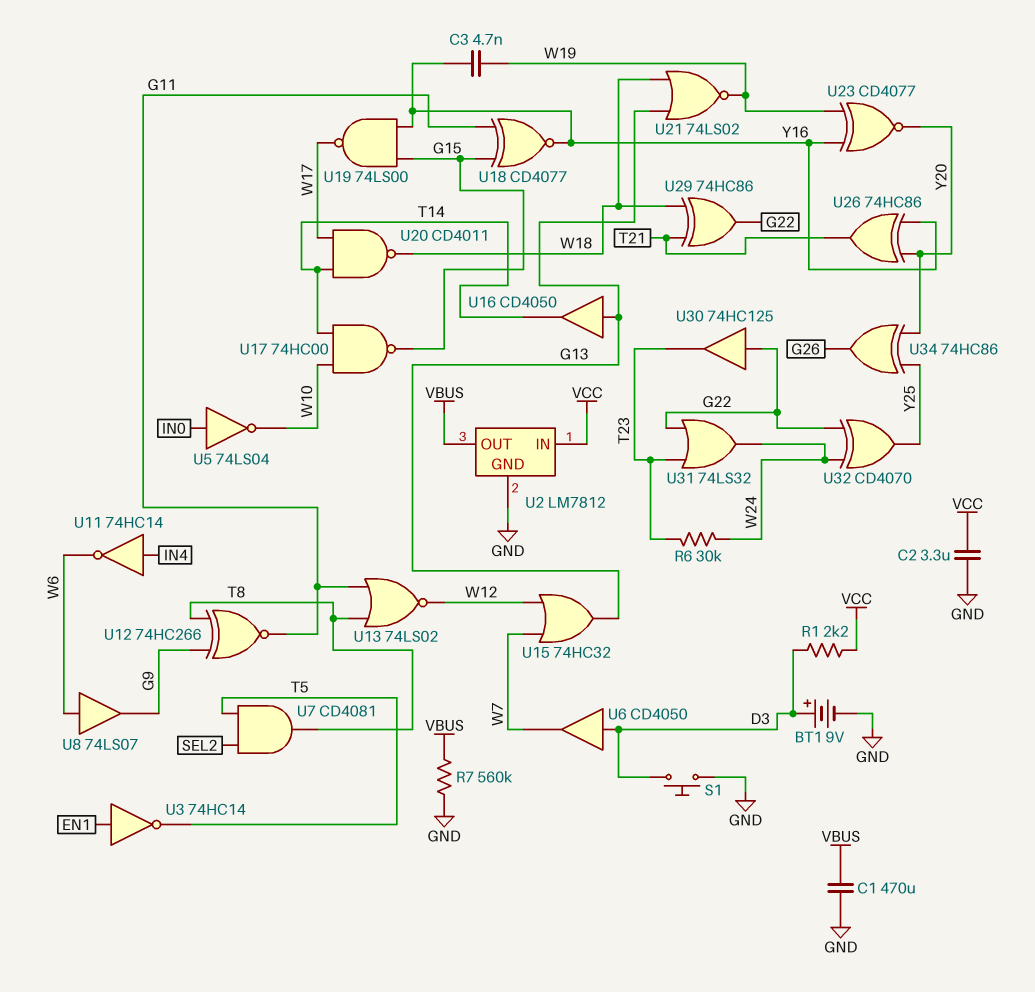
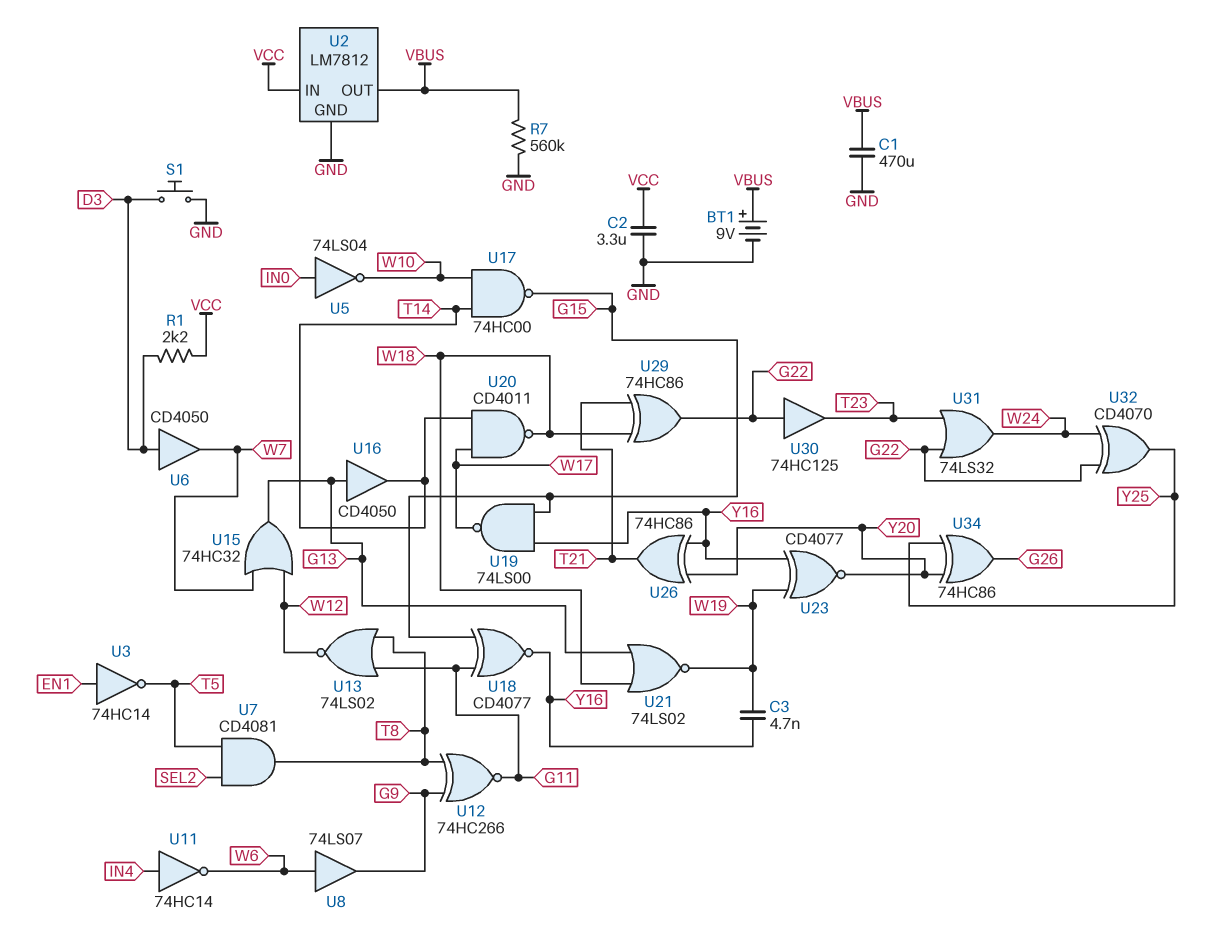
BT1: 9V (plus D3, minus GND) -> 9V (plus VBUS, minus GND)
R6: 30k (T23, W24) -> none

